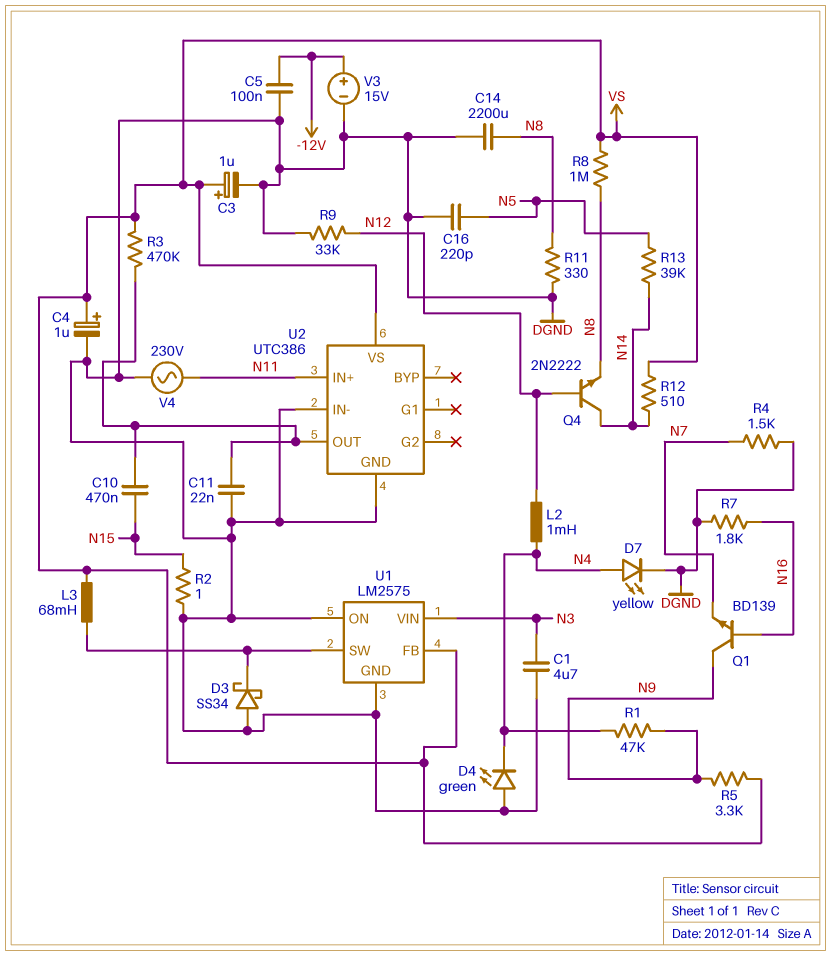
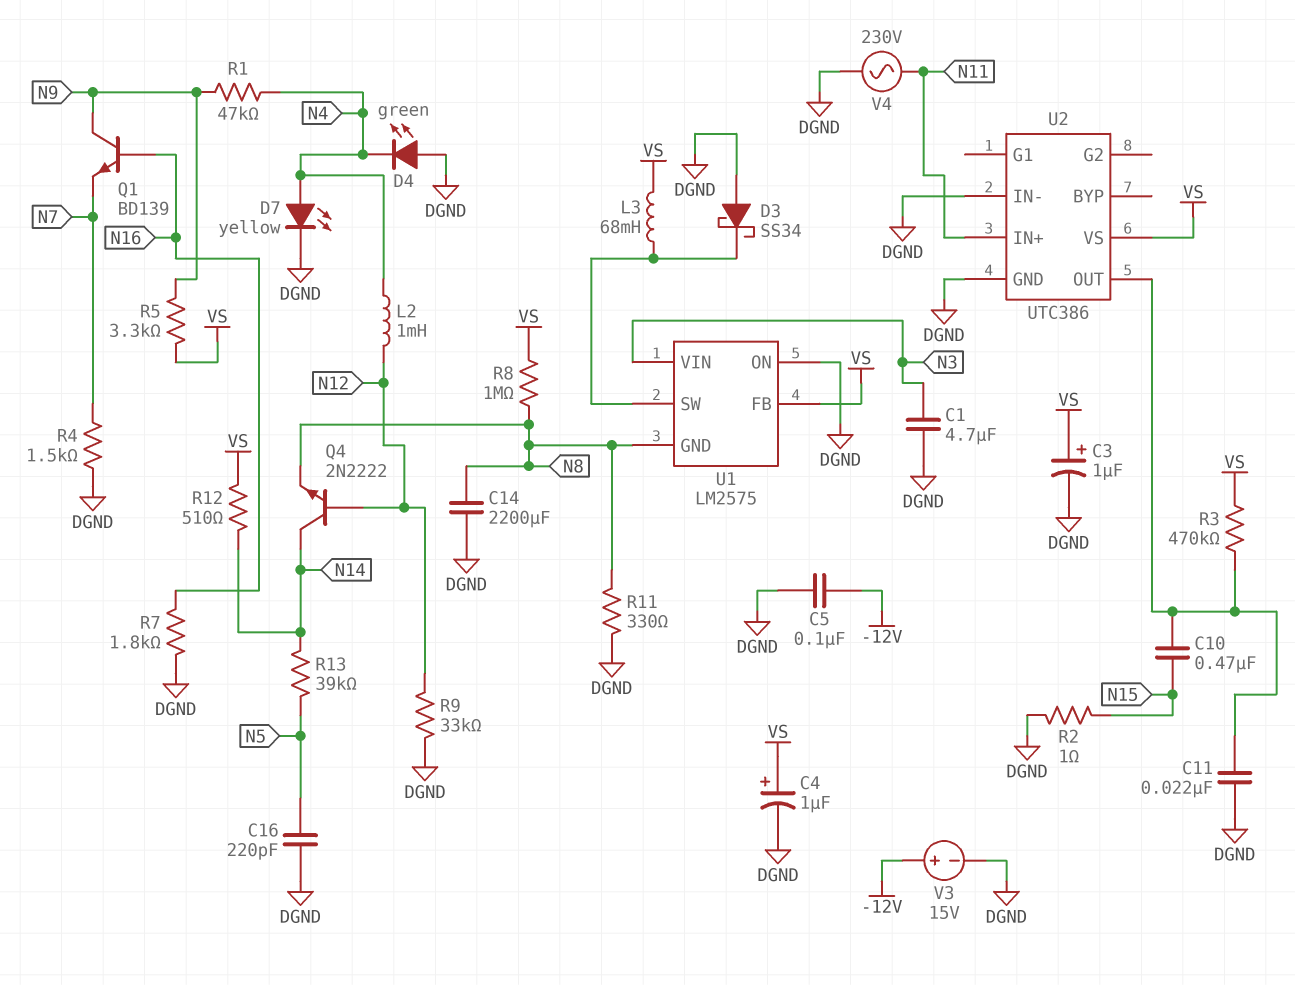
U1 pin GND: DGND -> N8

